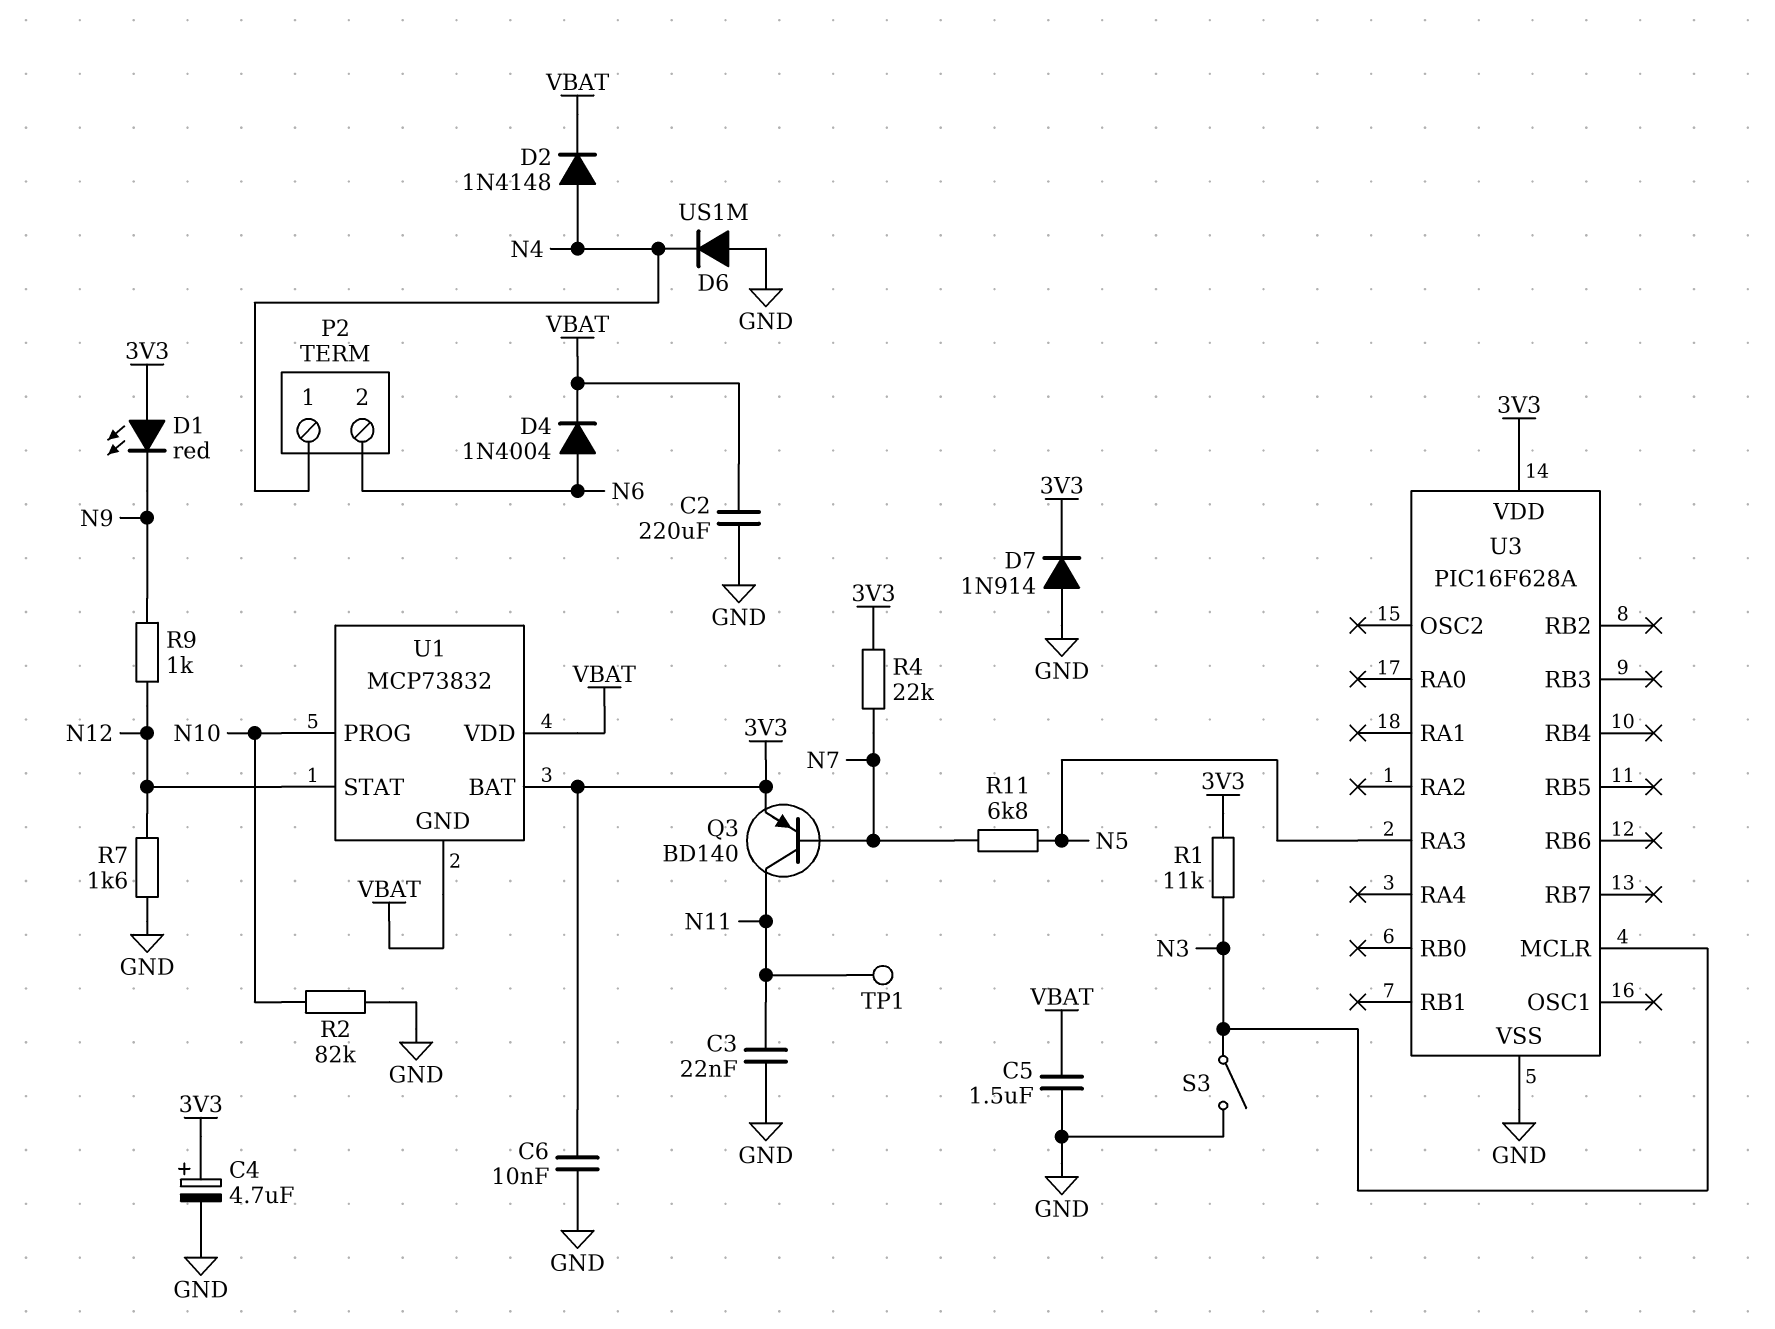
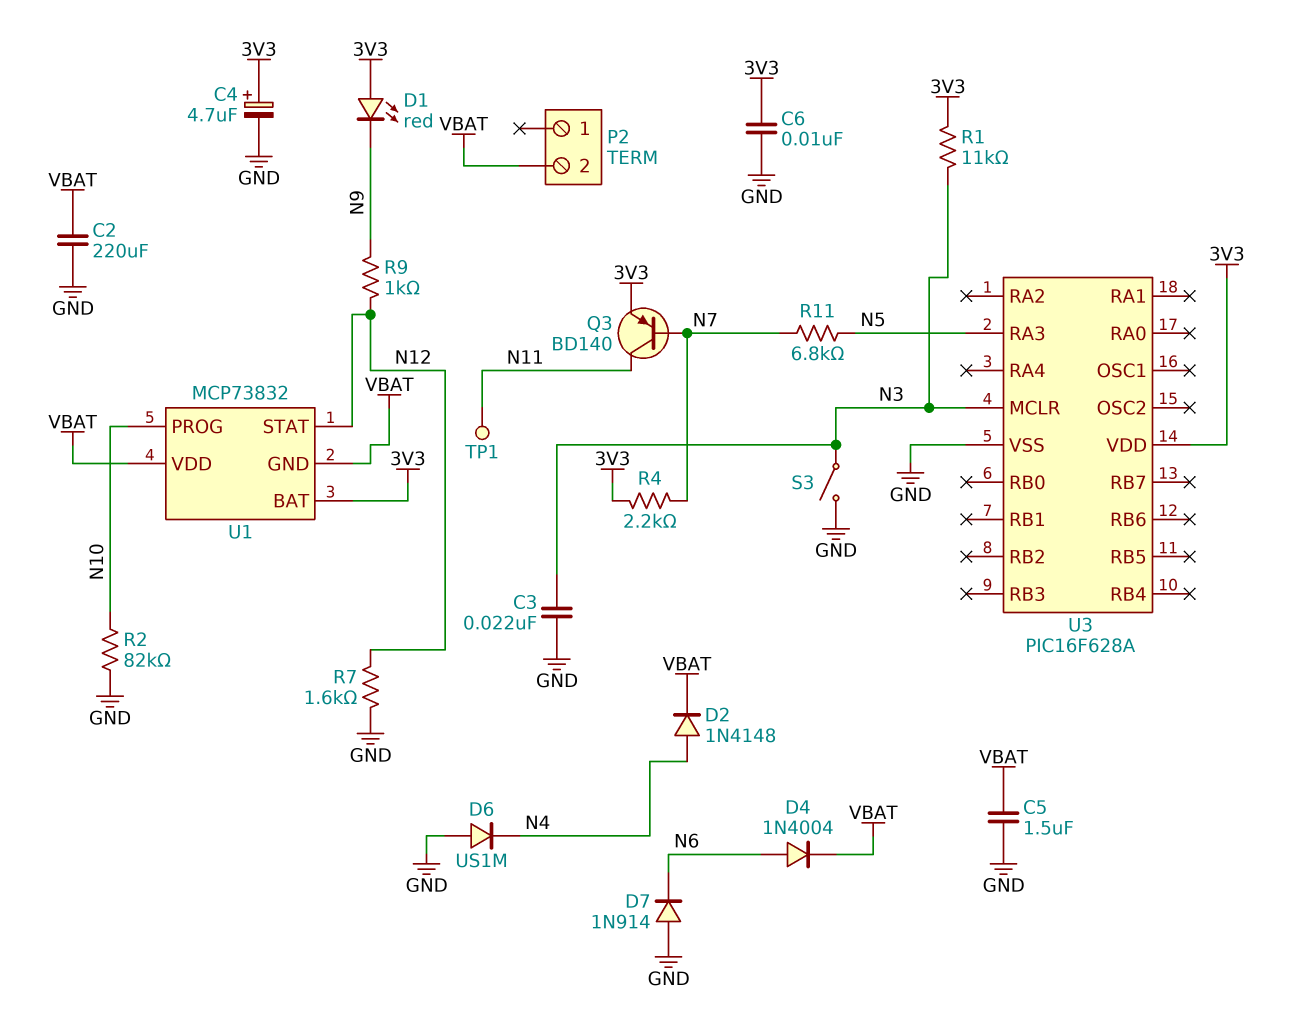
C3: 22nF (GND, N11) -> 22nF (GND, N3)
D7: diode 1N914 (A GND, K 3V3) -> diode 1N914 (A GND, K N6)
P2 pin 1: N4 -> none
P2 pin 2: N6 -> VBAT
R4: 22k (3V3, N7) -> 2.2k (3V3, N7)

